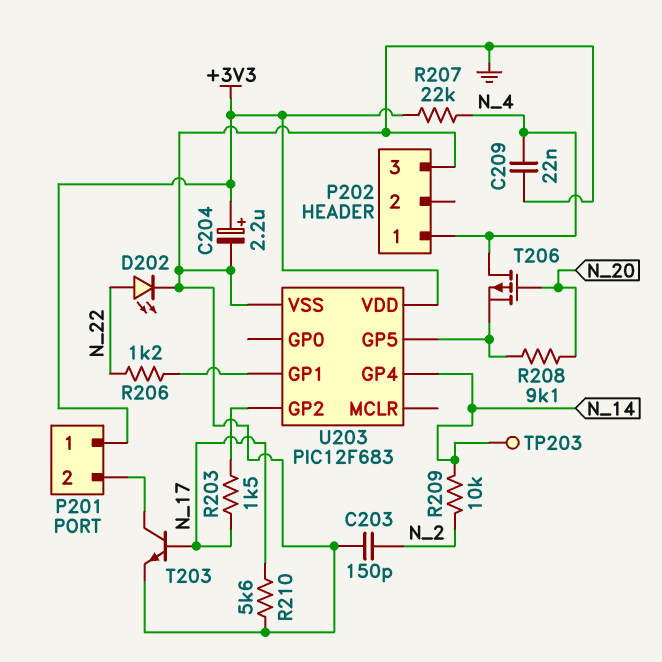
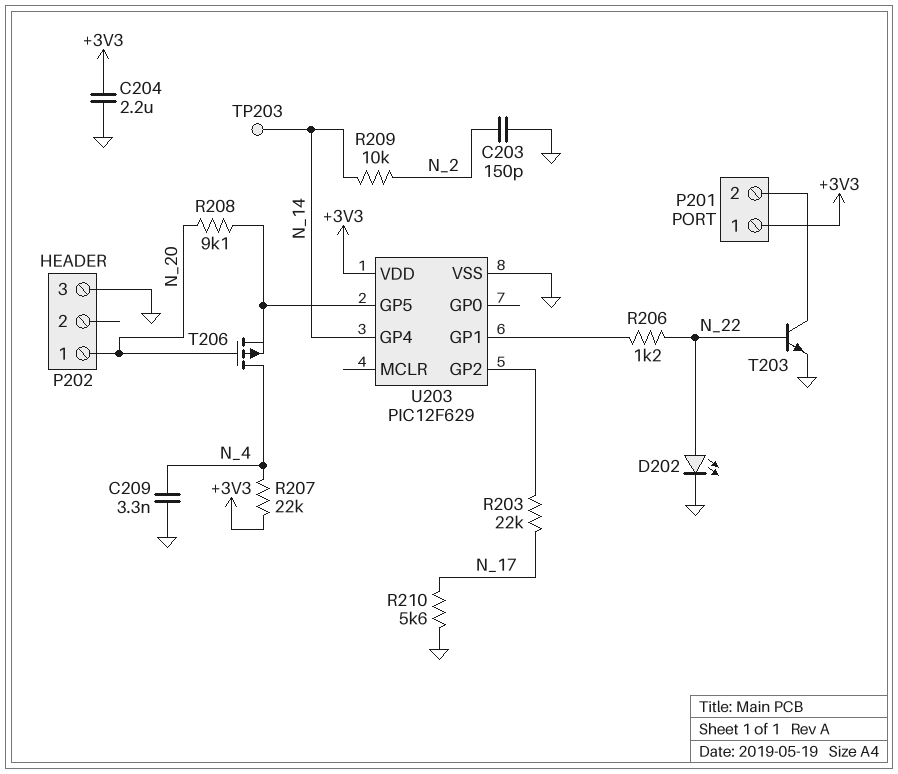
C204: 2.2uF (plus +3V3, minus GND) -> 2.2uF (+3V3, GND)
C209: 22nF (GND, N_4) -> 3.3nF (GND, N_4)
P202 pin 1: N_4 -> N_20
R203: 1.5k (N_17, U203/GP2) -> 22k (N_17, U203/GP2)
T203: NPN (B N_17, C P201/2, E GND) -> NPN (B N_22, C P201/2, E GND)
U203: PIC12F683 -> PIC12F629

